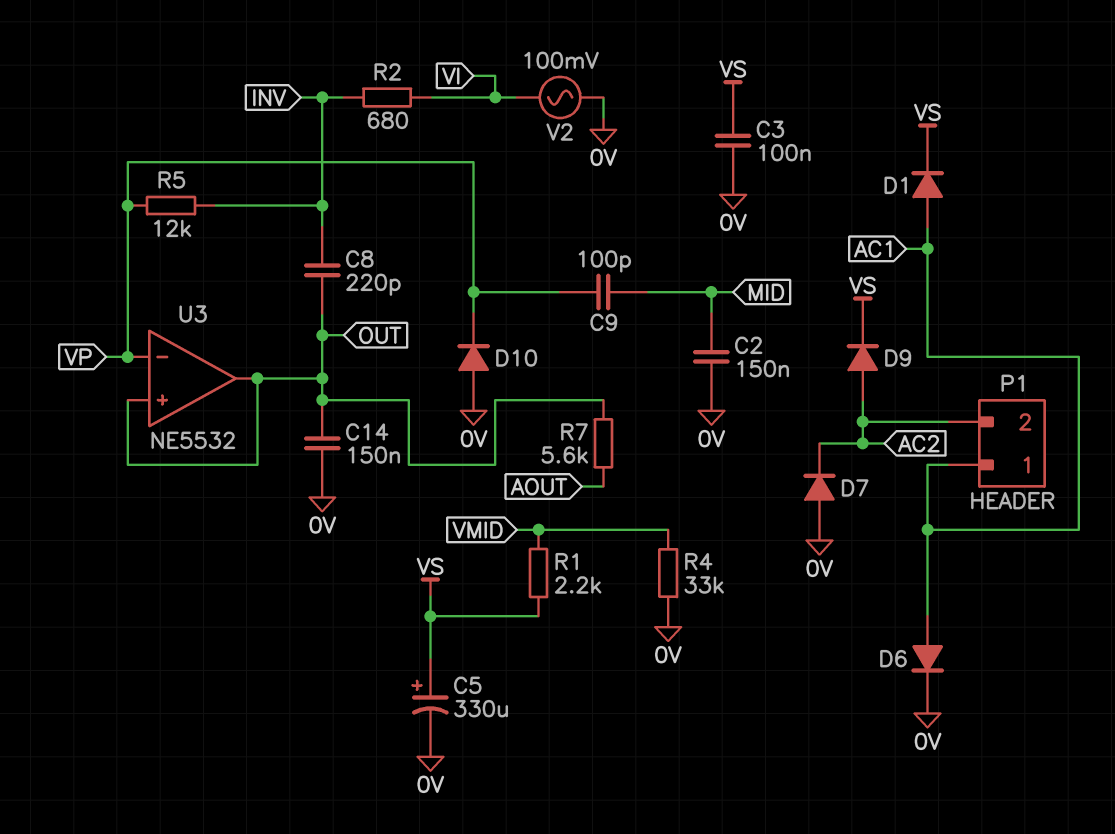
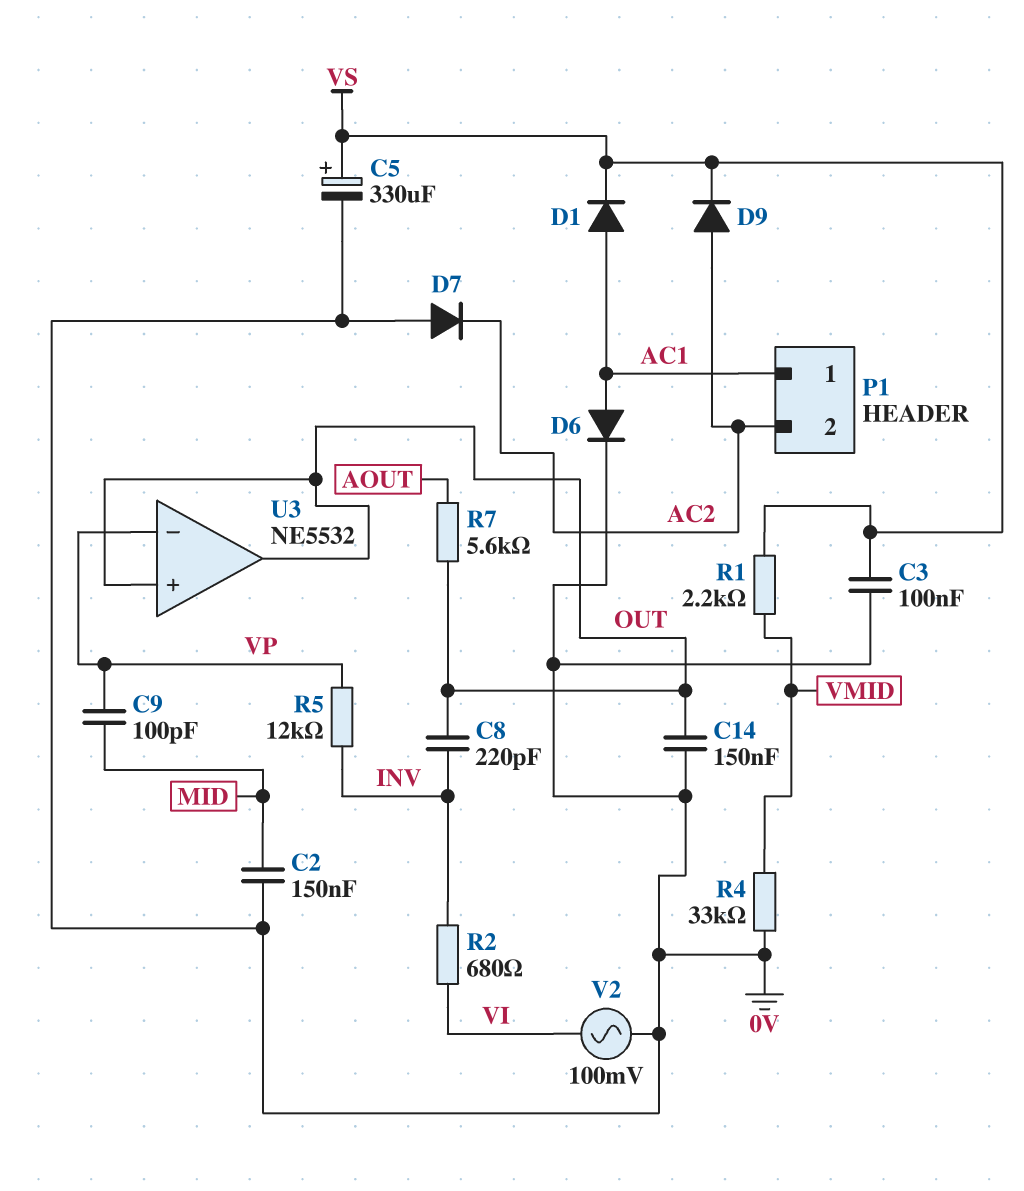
D10: diode (A 0V, K VP) -> none

